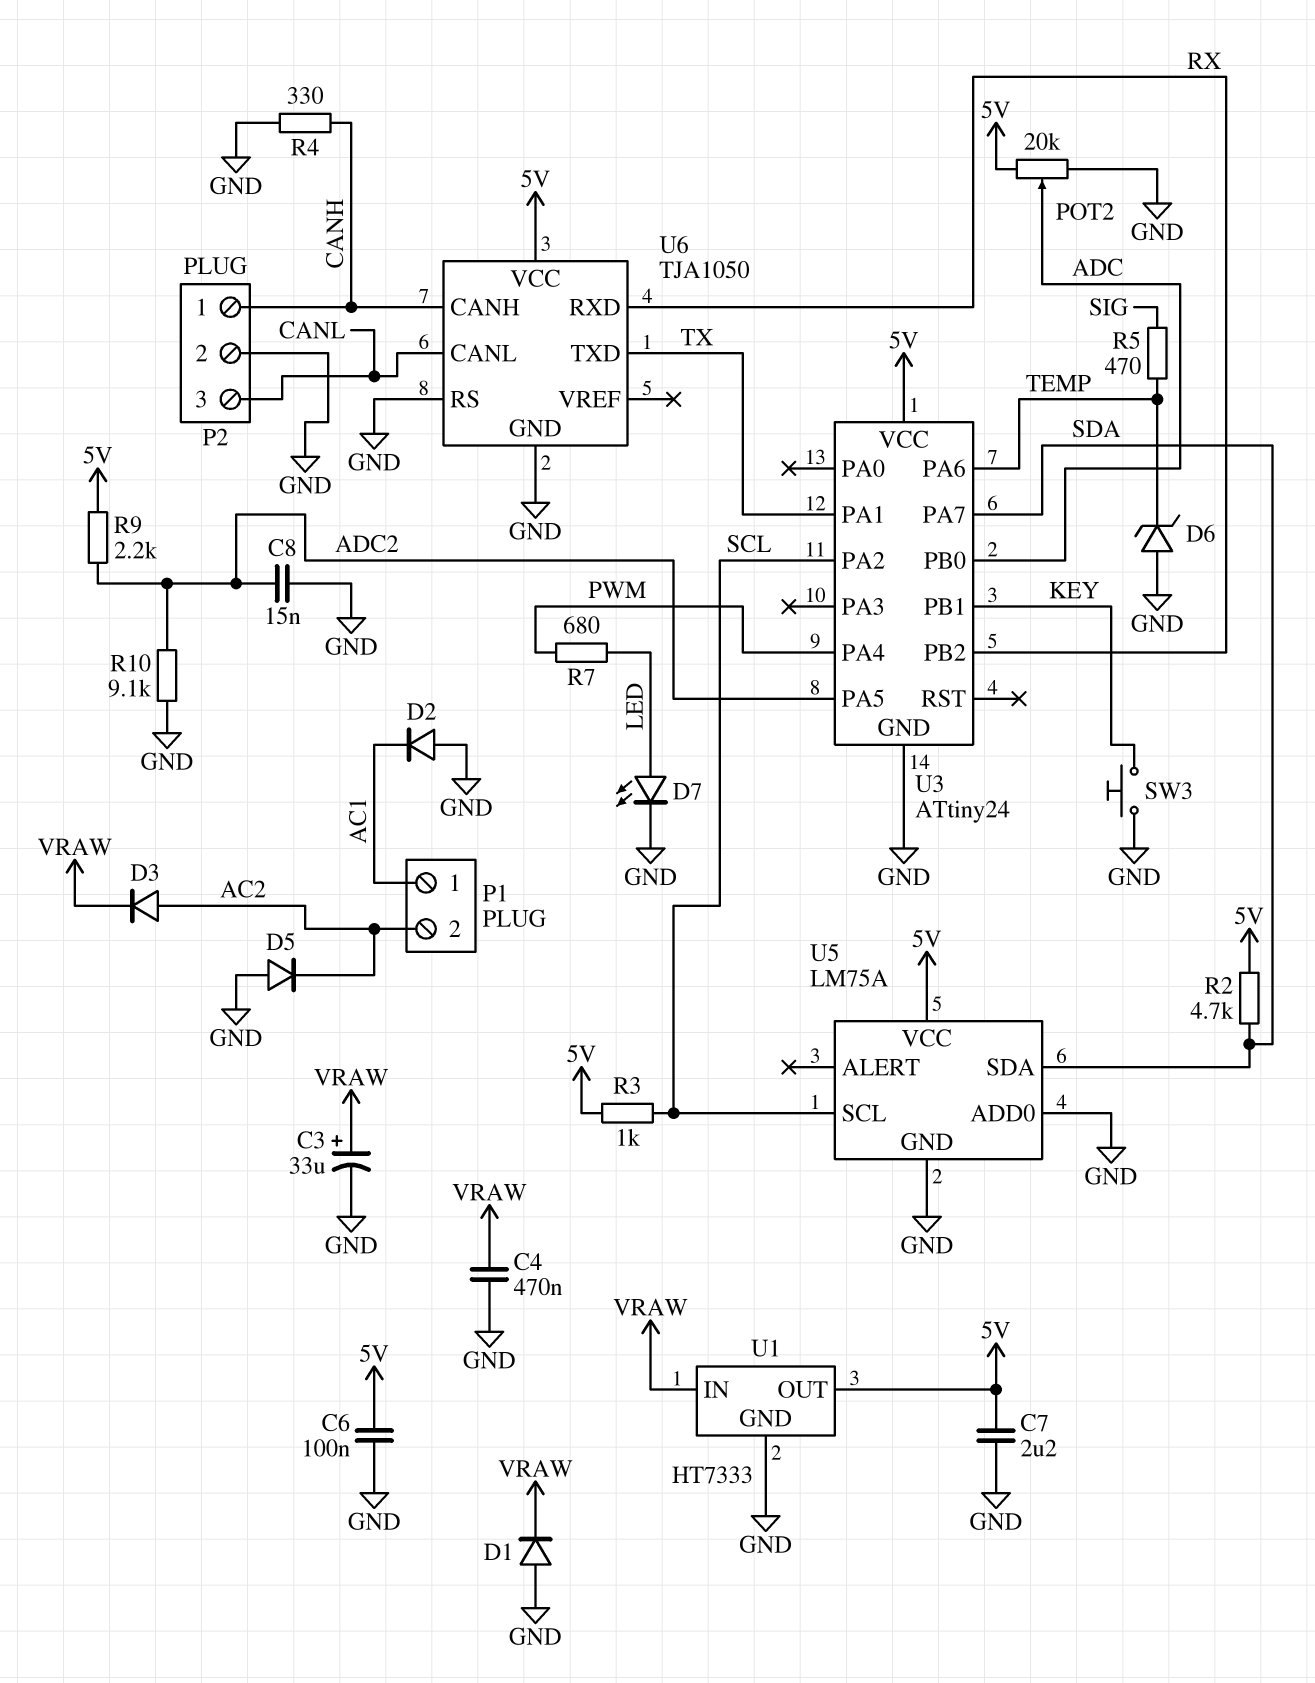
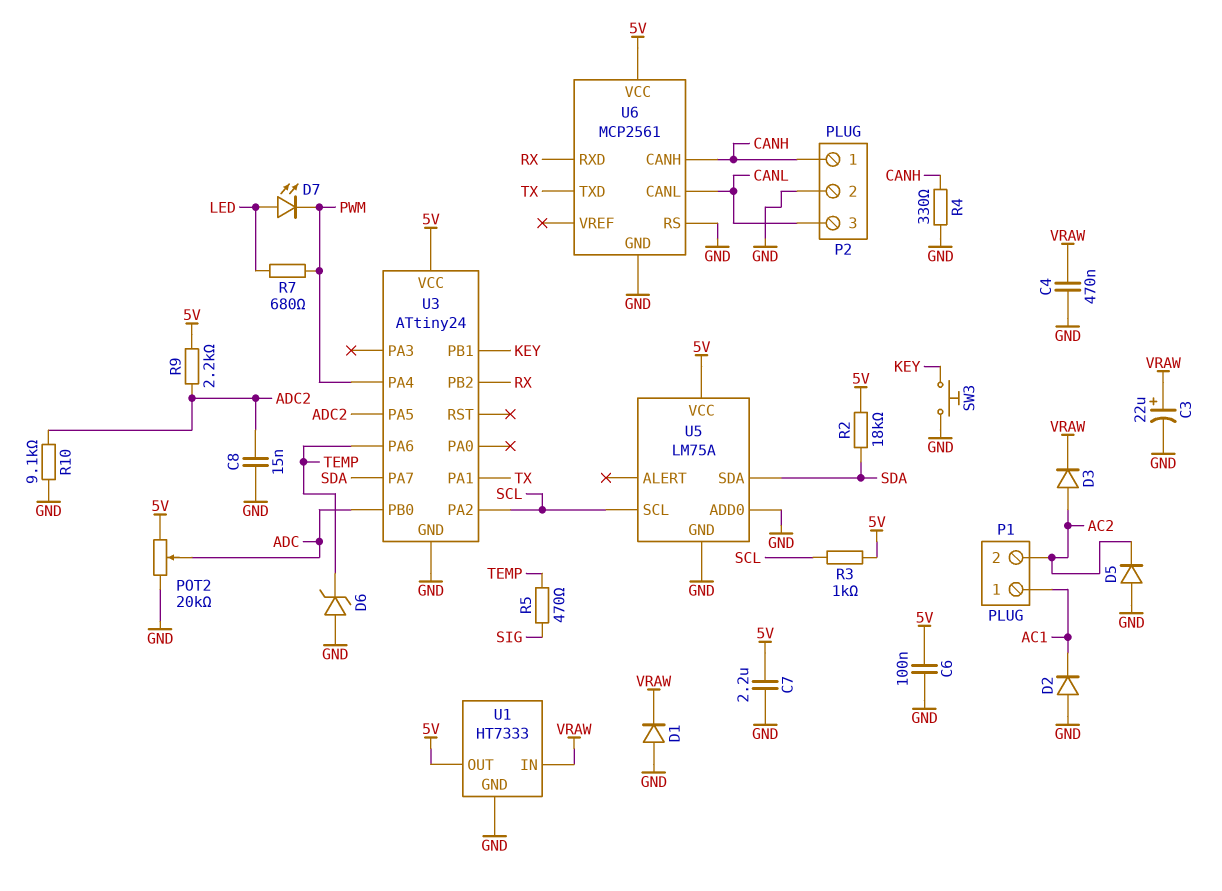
C3: 33uF (plus VRAW, minus GND) -> 22uF (plus VRAW, minus GND)
D7: LED (A LED, K GND) -> LED (A LED, K PWM)
R2: 4.7k (5V, SDA) -> 18k (5V, SDA)
U6: TJA1050 -> MCP2561

